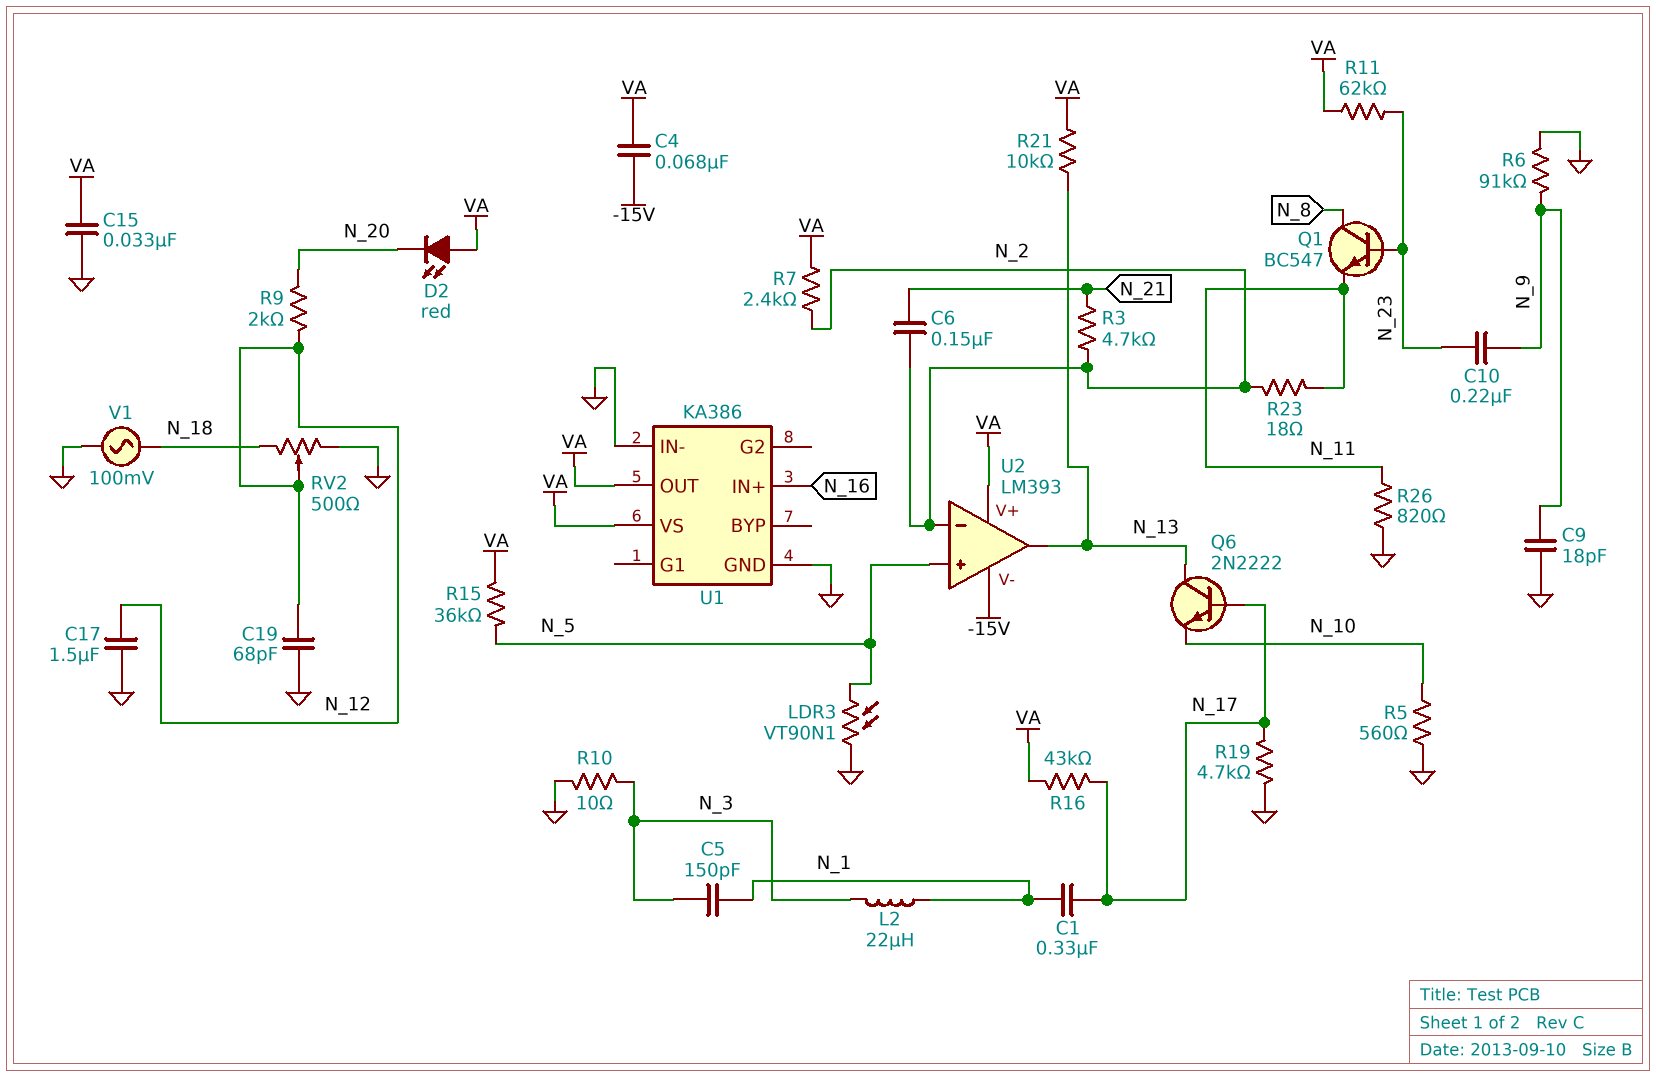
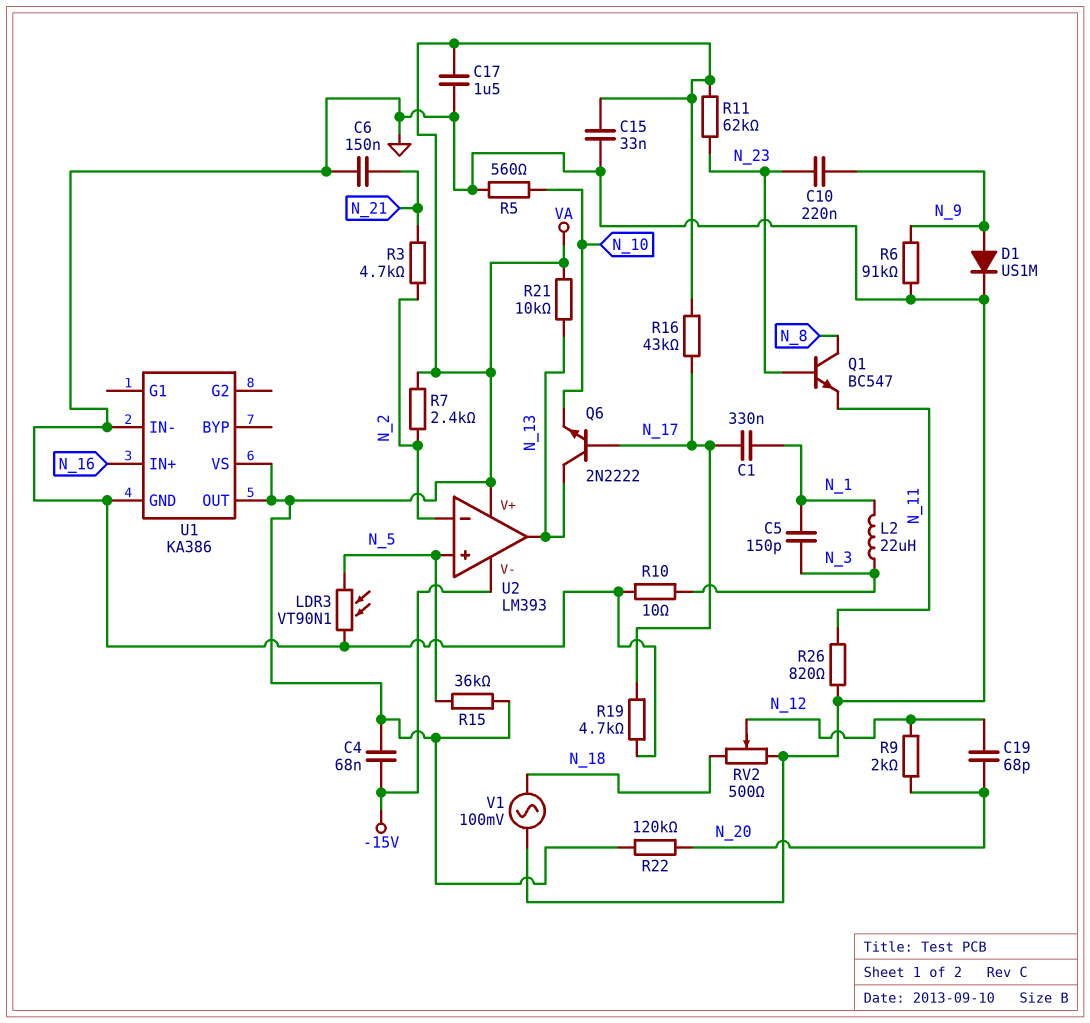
C6: 150nF (N_2, N_21) -> 150nF (GND, N_21)
C9: 18pF (GND, N_9) -> none
C17: 1.5uF (GND, N_12) -> 1.5uF (GND, VA)
C19: 68pF (GND, N_12) -> 68pF (N_12, N_20)
D1: none -> diode US1M (A N_9, K GND)
D2: LED red (A VA, K N_20) -> none
R22: none -> 120k (N_20, VA)
R23: 18 (N_2, N_11) -> none

